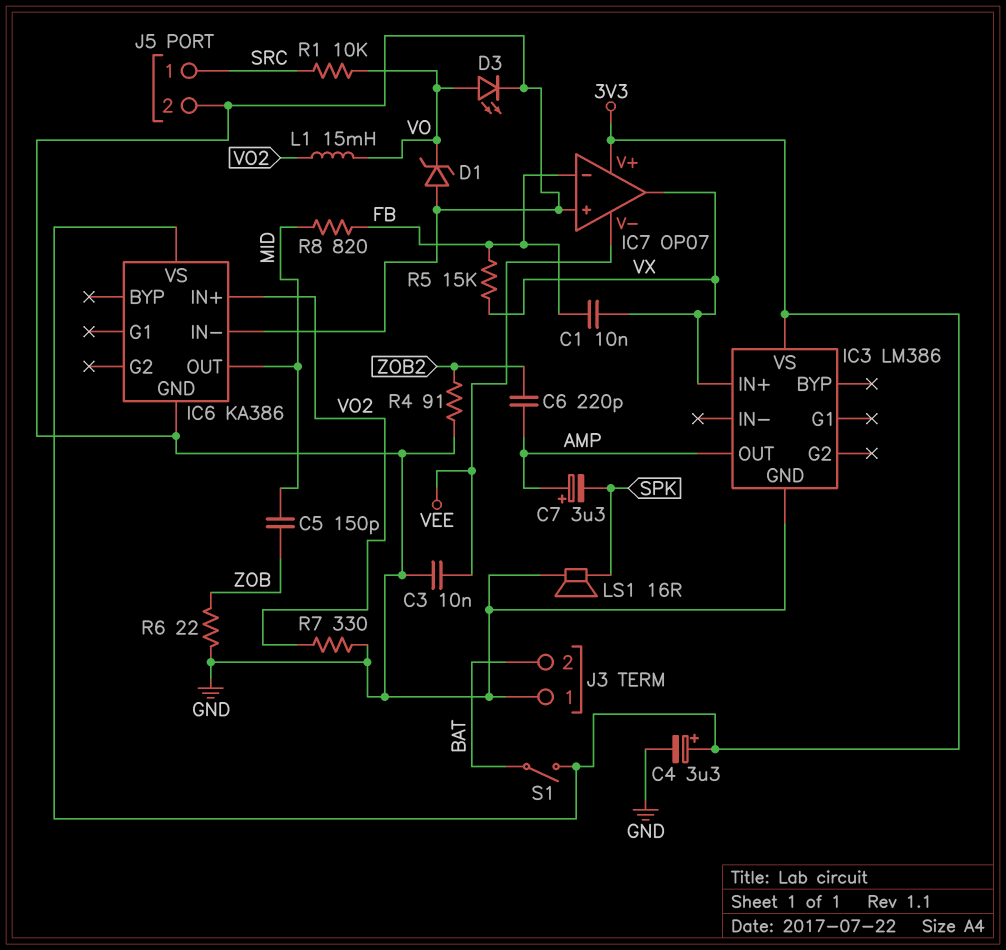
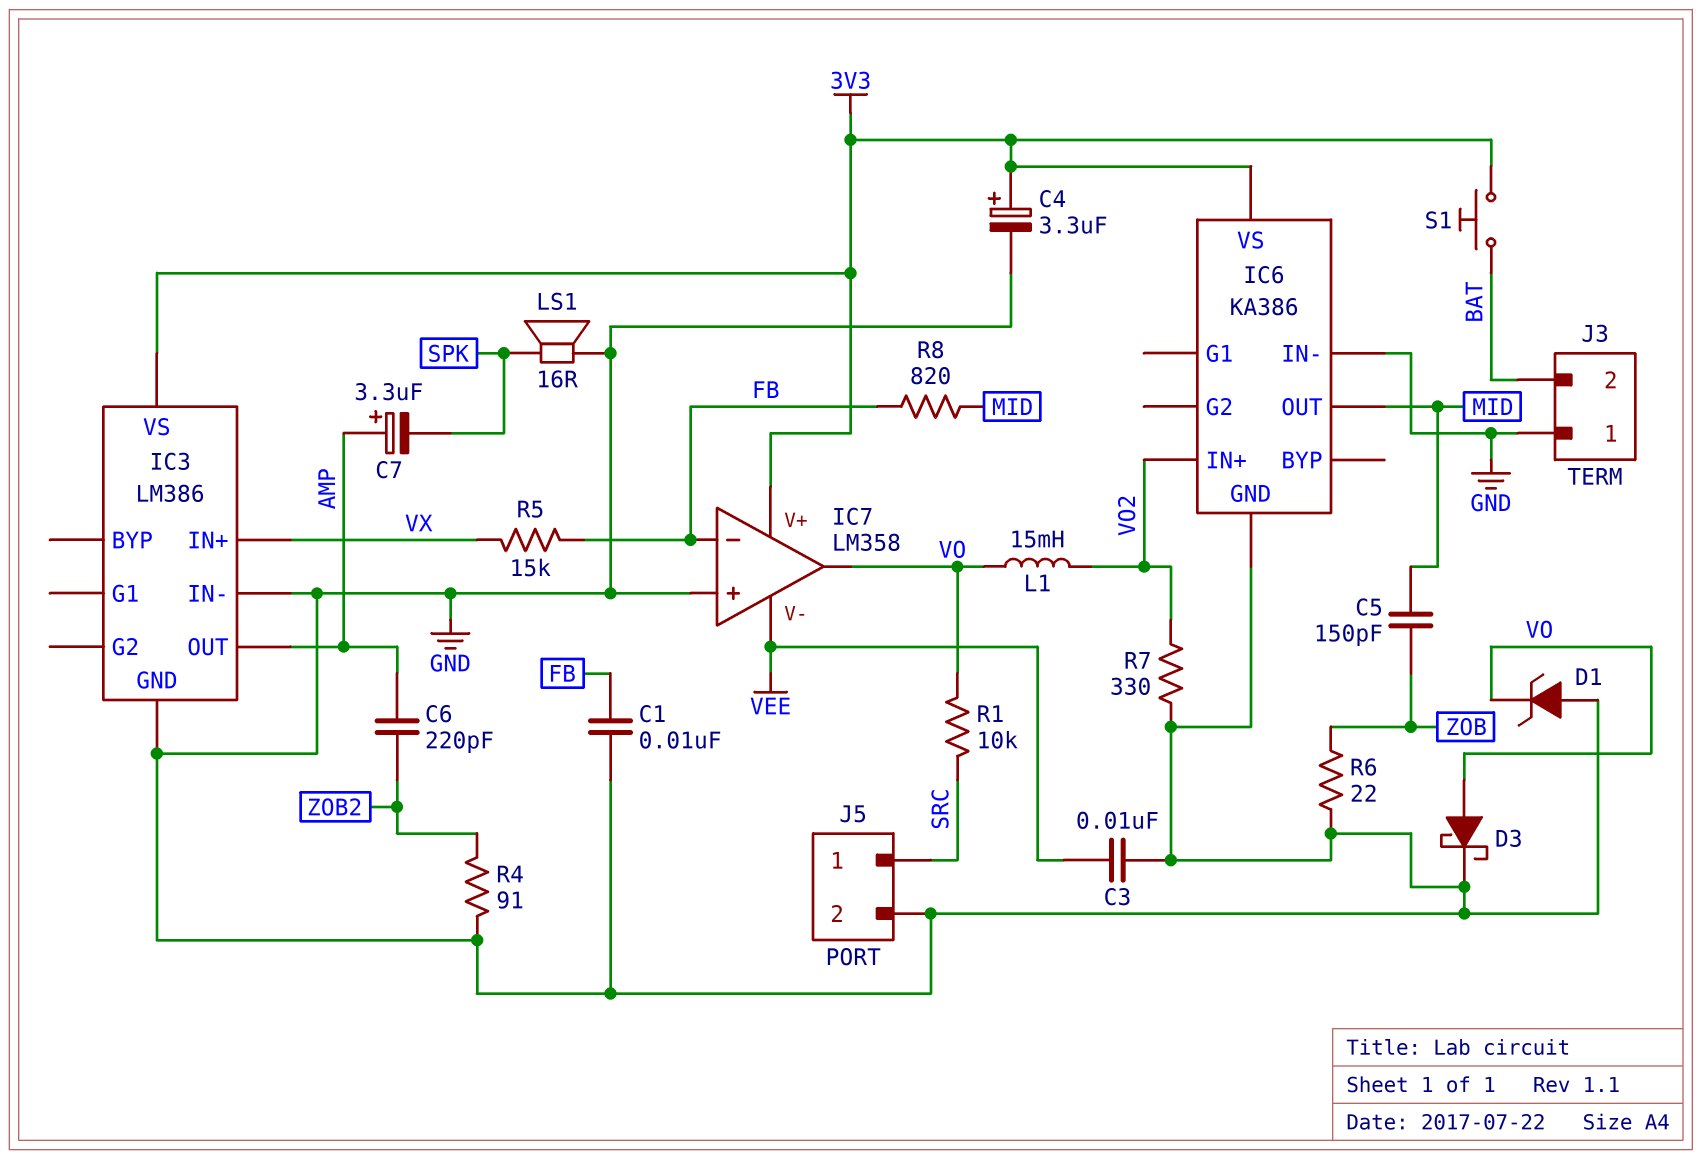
C1: 10nF (FB, VX) -> 10nF (FB, GND)
D3: LED (A VO, K GND) -> schottky (A VO, K GND)
IC3 pin IN-: none -> GND
IC7: OP07 -> LM358
IC7 pin out: VX -> VO
S1: switch (3V3, BAT) -> button (3V3, BAT)

